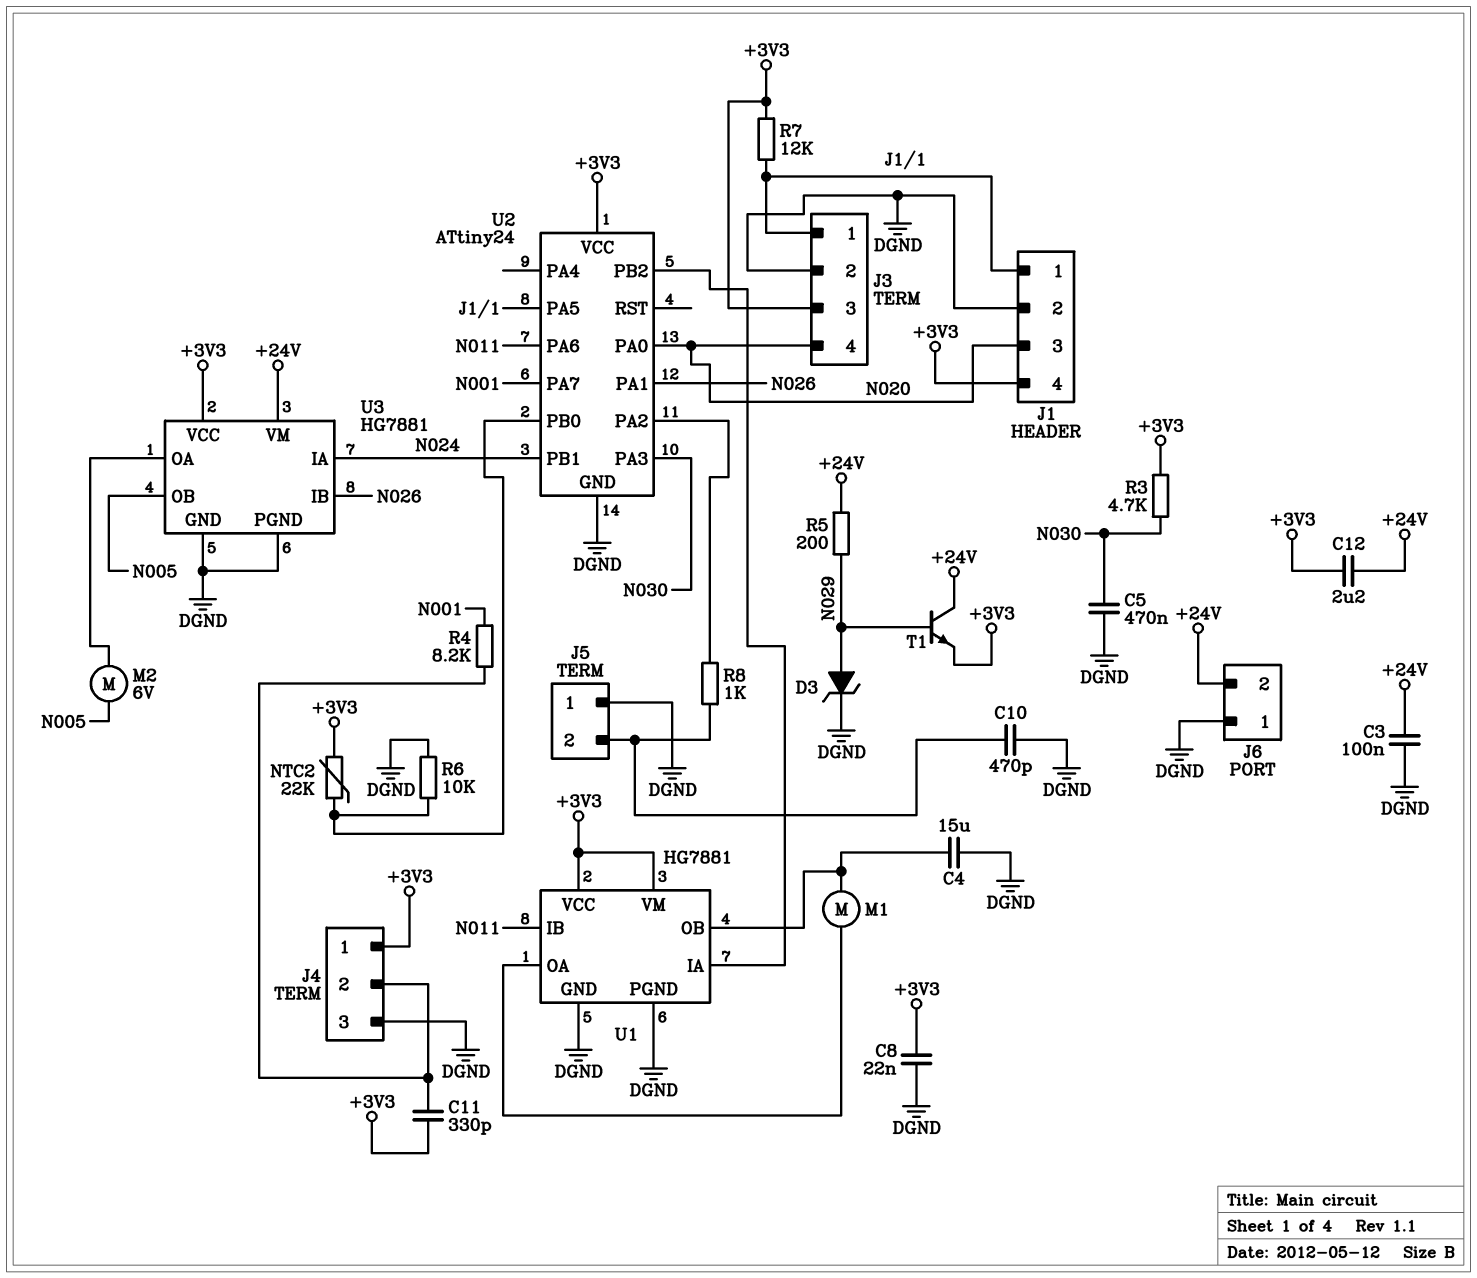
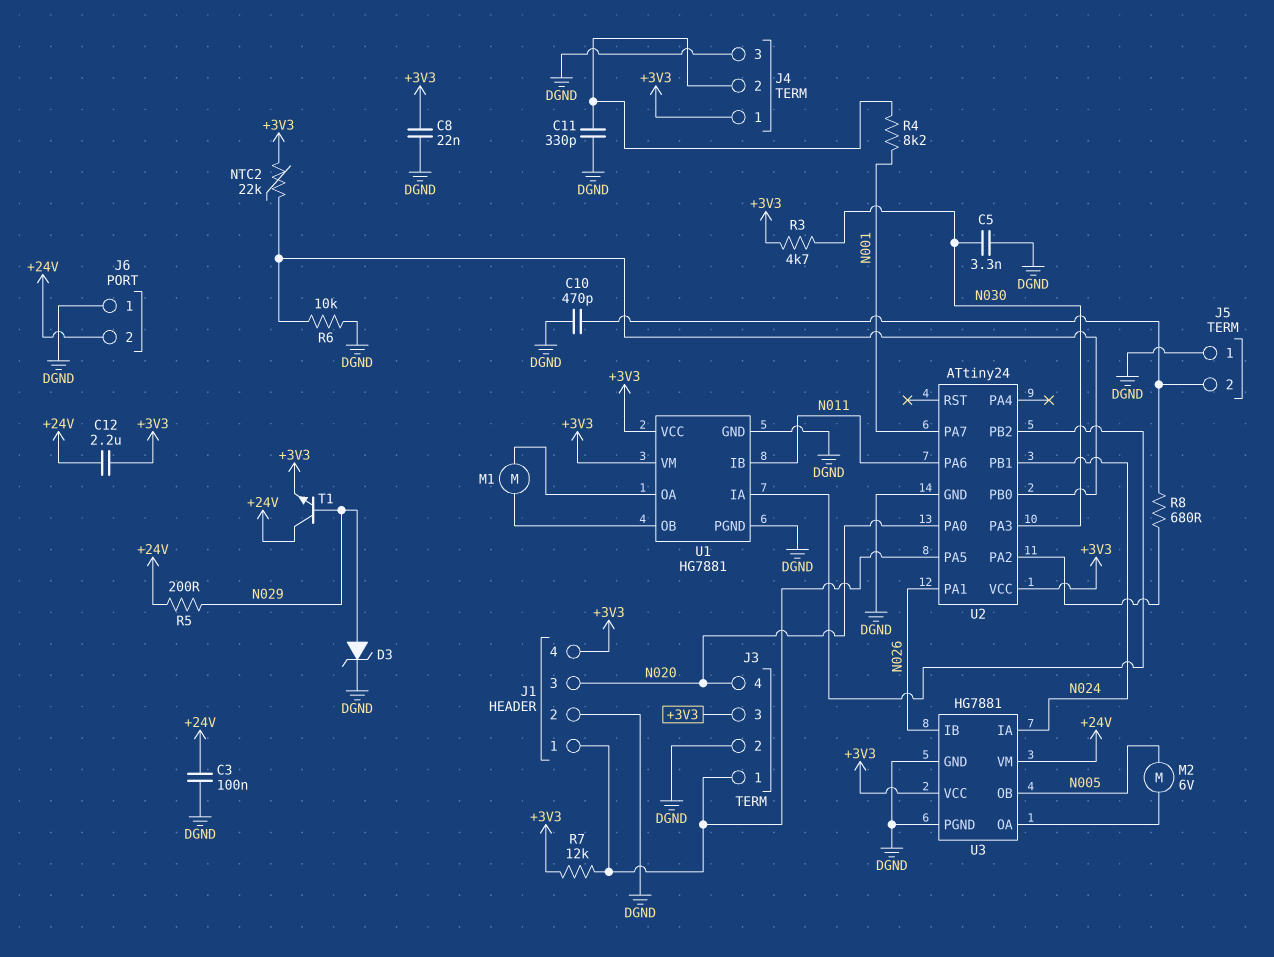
C4: 15uF (DGND, U1/OB) -> none
C5: 470nF (DGND, N030) -> 3.3nF (DGND, N030)
C11: 330pF (+3V3, J4/2) -> 330pF (DGND, J4/2)
R8: 1k (J5/2, U2/PA2) -> 680 (J5/2, U2/PA2)

